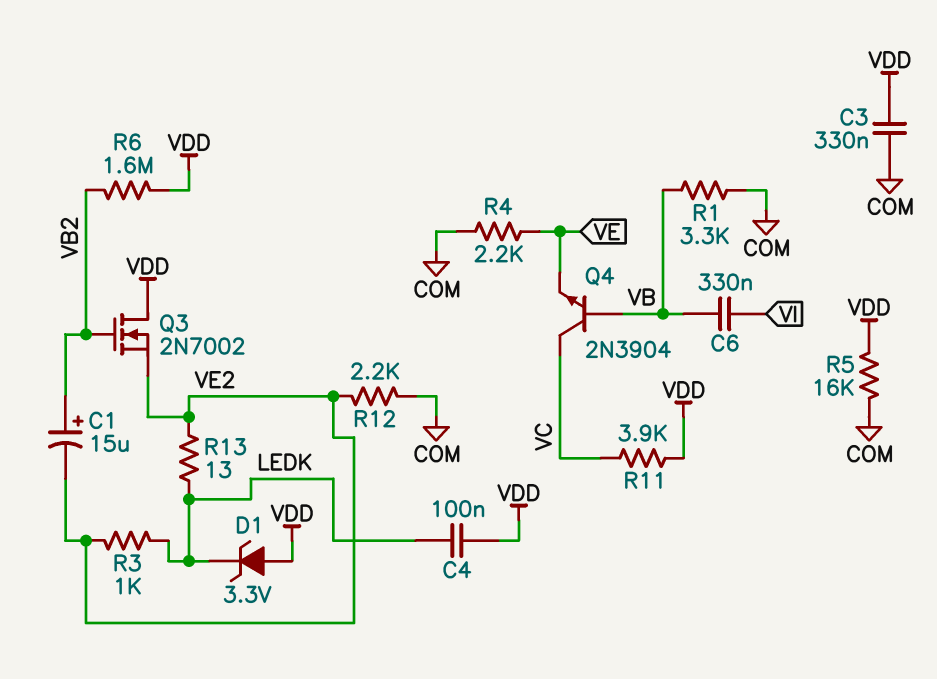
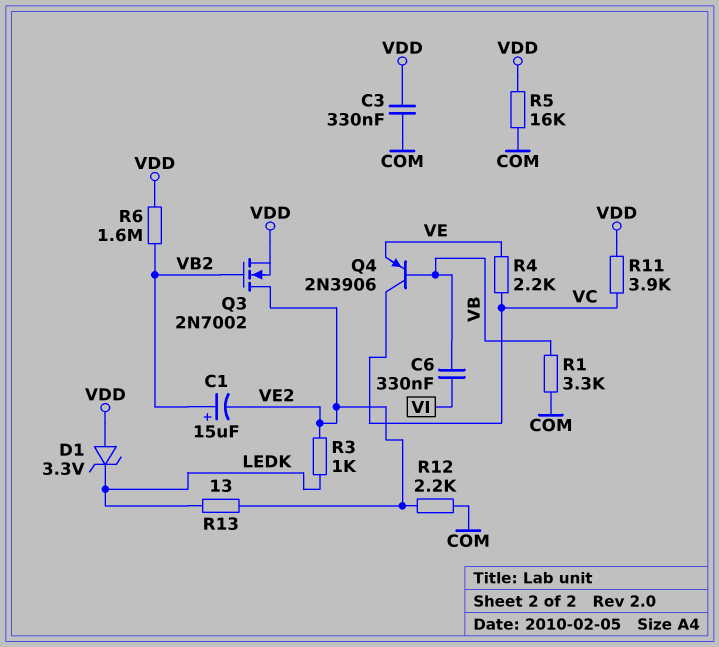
C4: 100nF (LEDK, VDD) -> none
Q3: NMOS 2N7002 (G VB2, D VDD, S VE2) -> NMOS 2N7002 (G VB2, D VE2, S VDD)
Q4: NPN 2N3904 (B VB, C VC, E VE) -> PNP 2N3906 (B VB, C VC, E VE)
R4: 2.2k (COM, VE) -> 2.2k (VC, VE)

